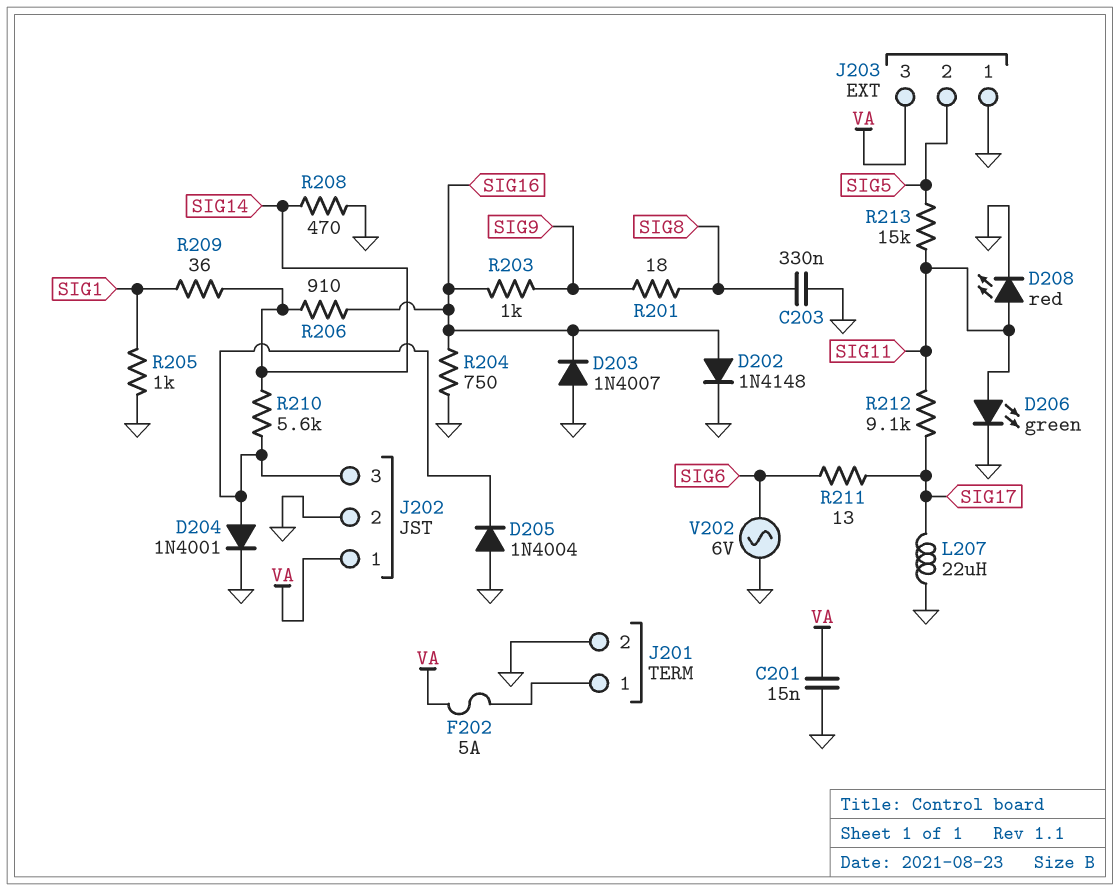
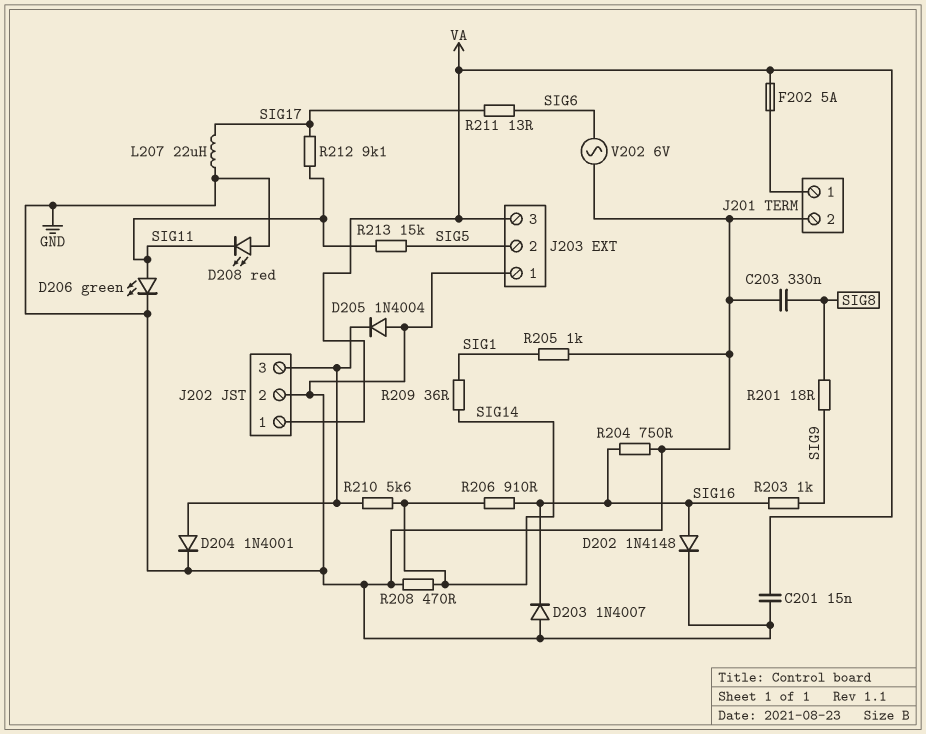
D208: LED red (A SIG11, K GND) -> LED red (A GND, K SIG11)

